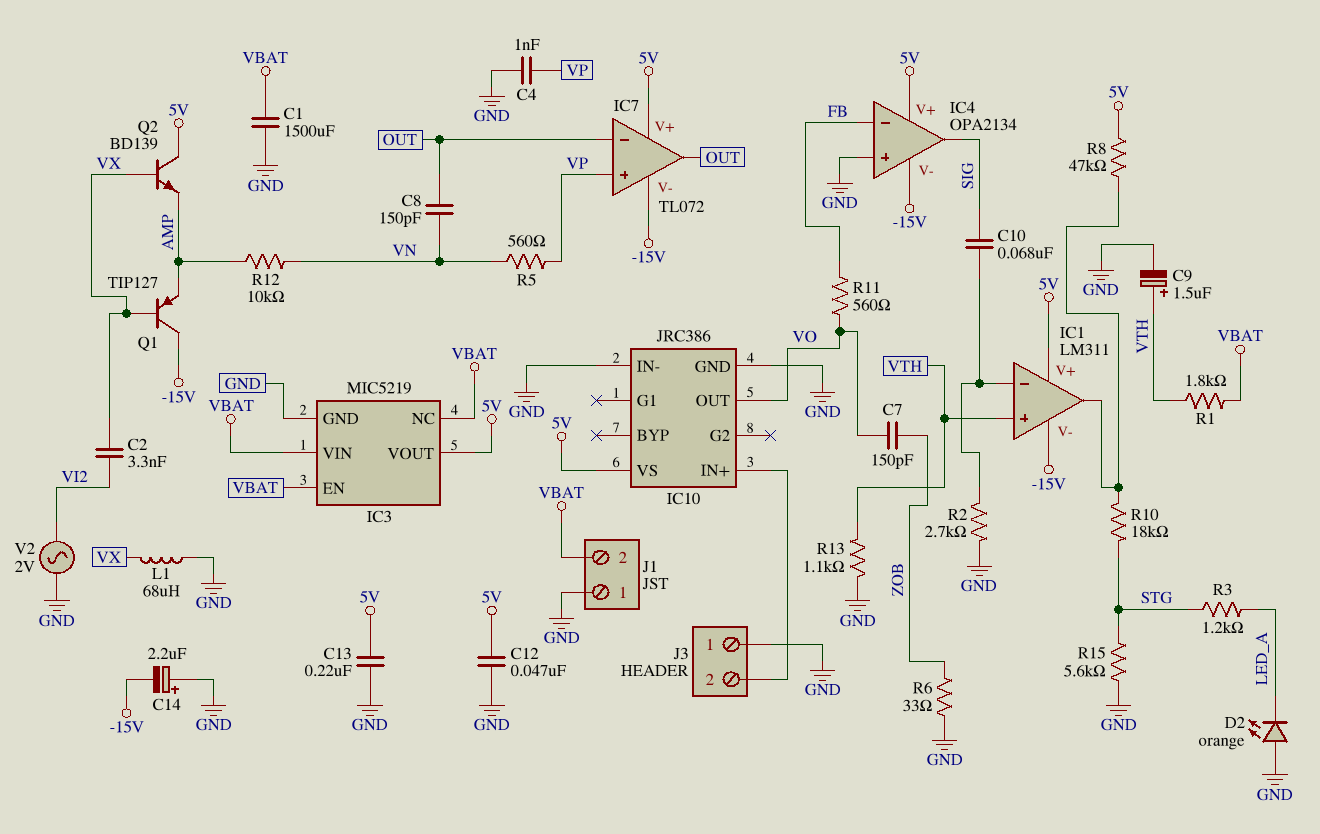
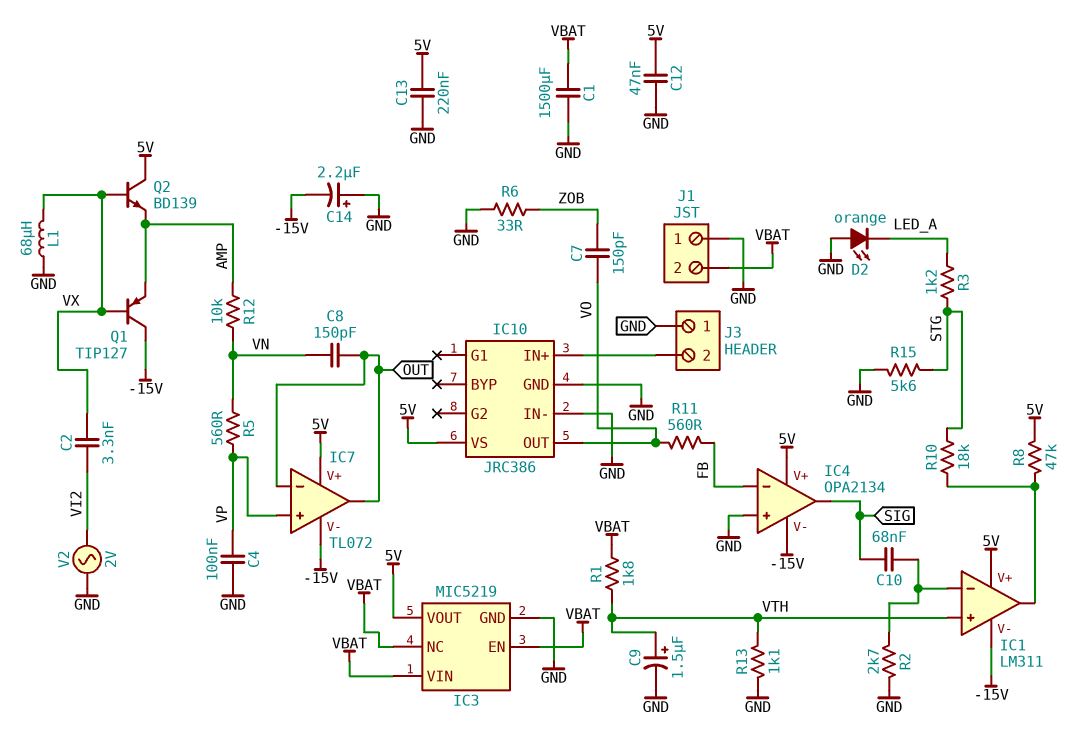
C4: 1nF (GND, VP) -> 100nF (GND, VP)

